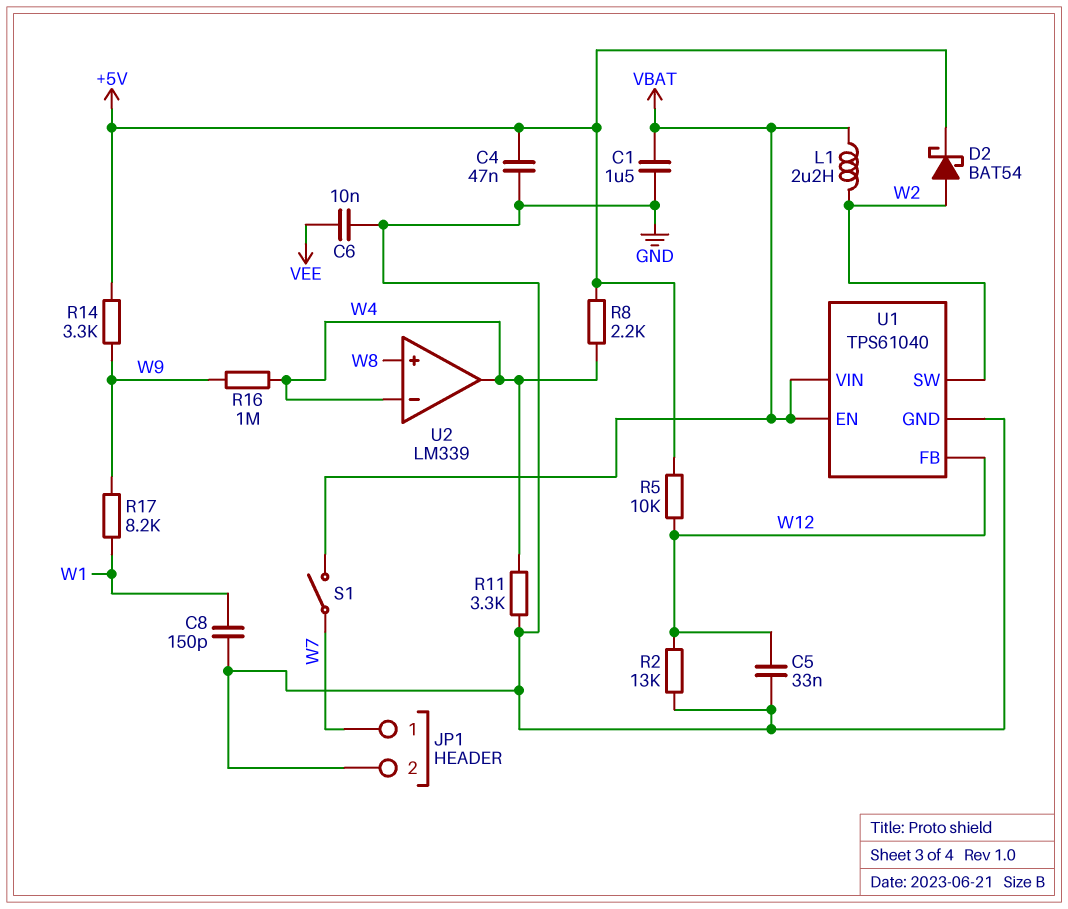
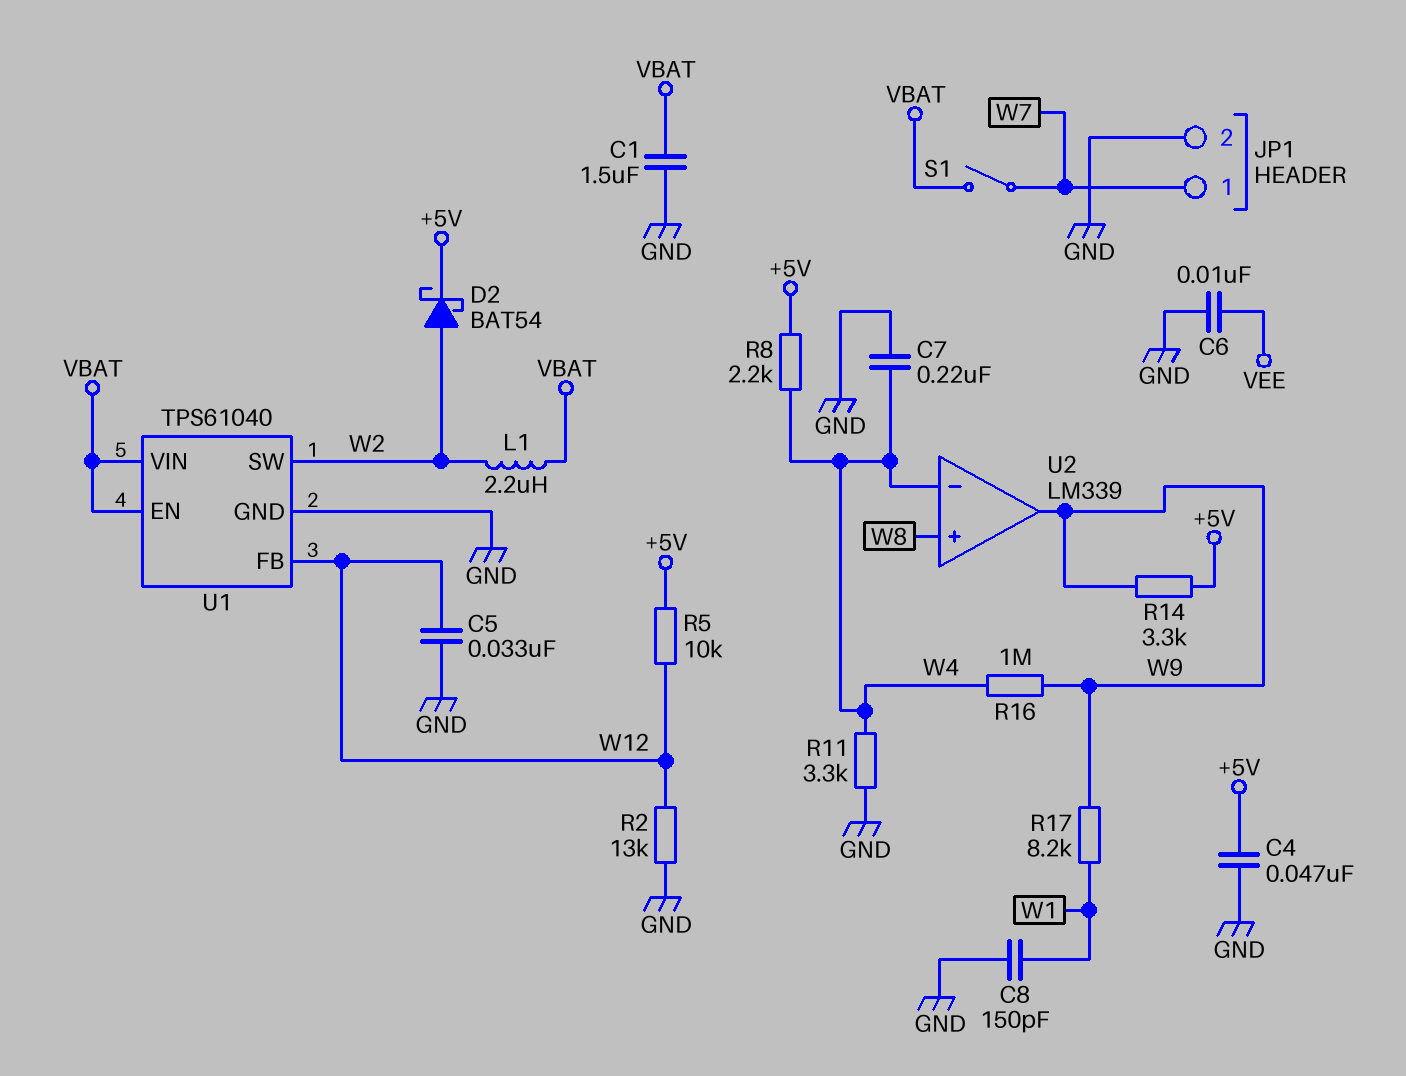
C7: none -> 220nF (GND, W4)
U2 pin out: W4 -> W9

